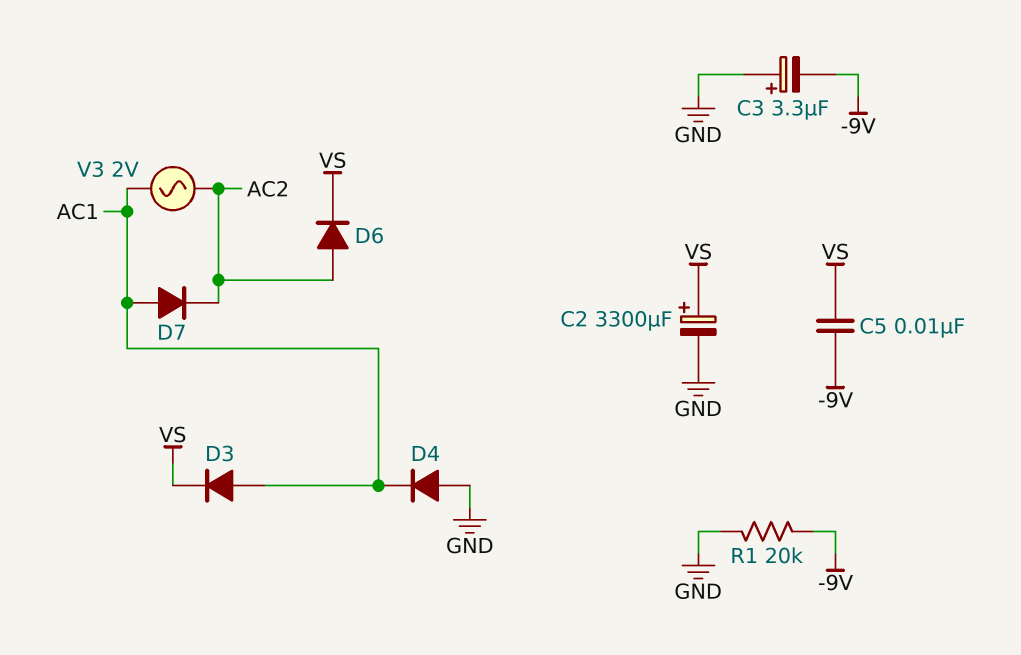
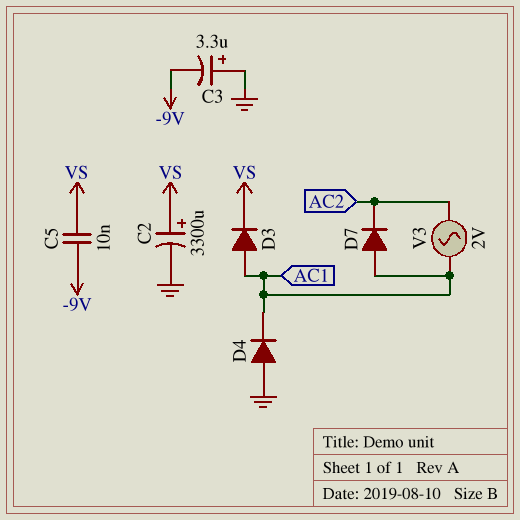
D6: diode (A AC2, K VS) -> none
R1: 20k (-9V, GND) -> none

